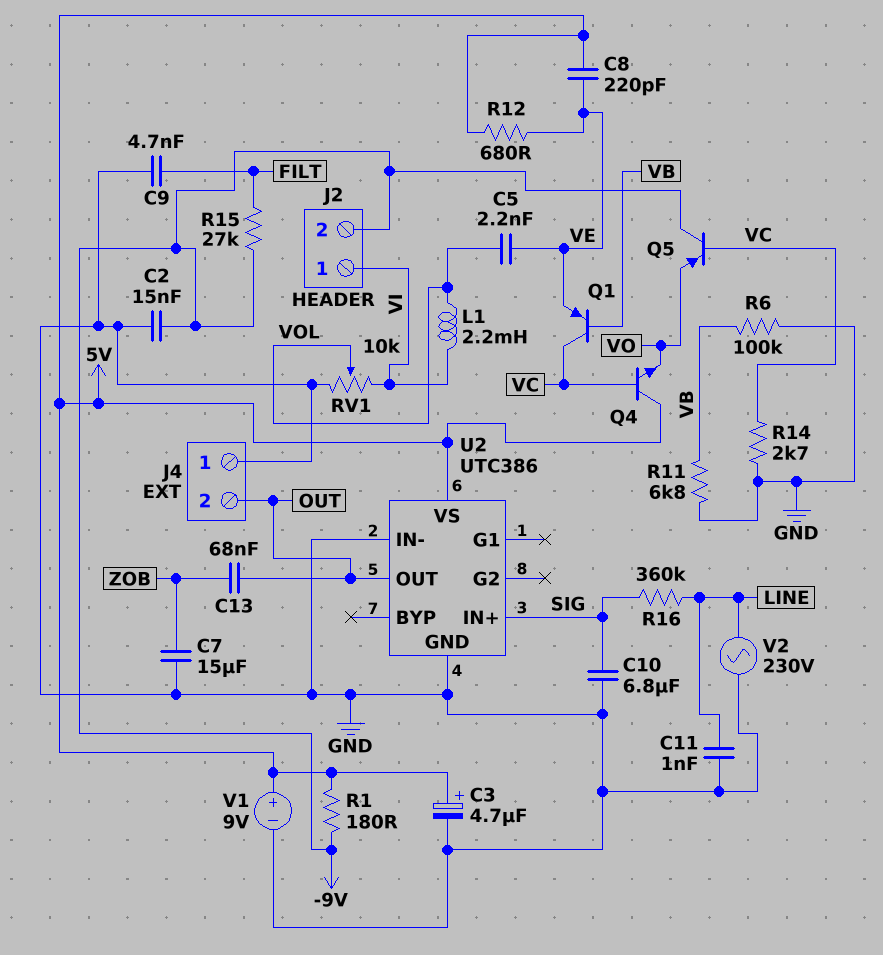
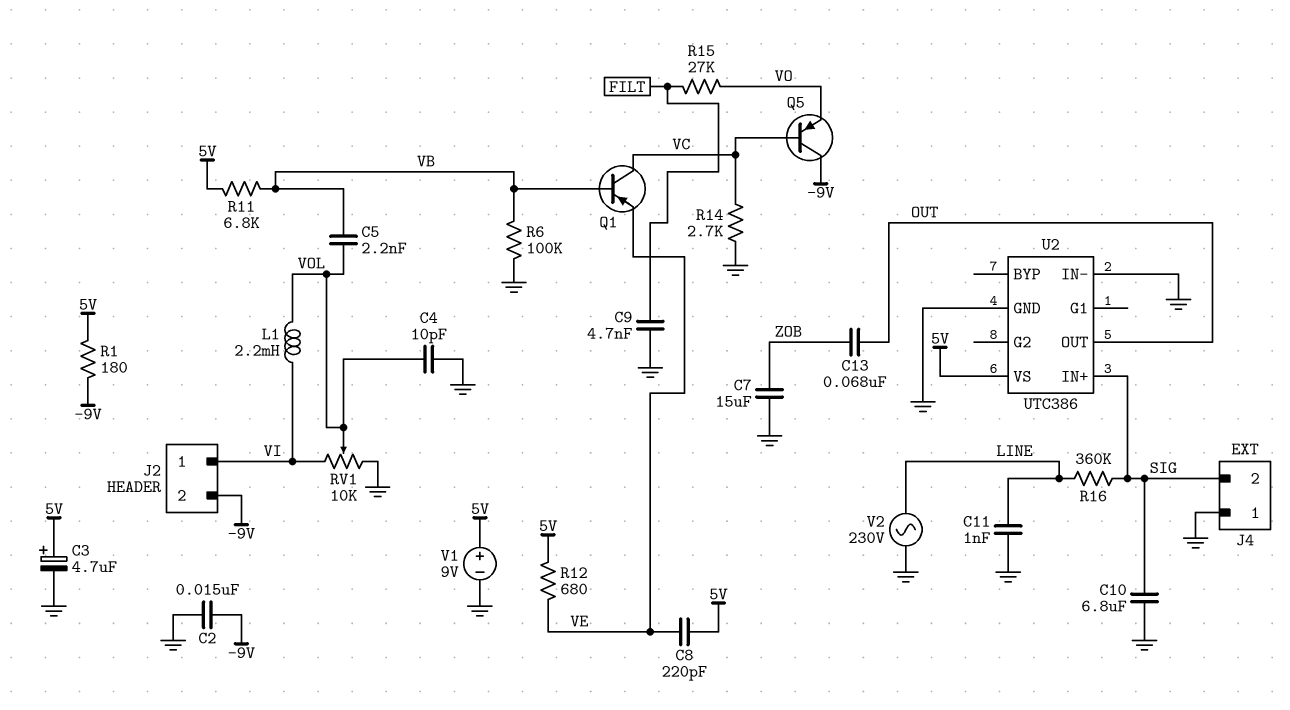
C4: none -> 10pF (GND, VOL)
C5: 2.2nF (VE, VOL) -> 2.2nF (VB, VOL)
J4 pin 2: OUT -> SIG
Q4: NPN (B VC, C 5V, E VO) -> none
R11: 6.8k (GND, VB) -> 6.8k (5V, VB)
R15: 27k (-9V, FILT) -> 27k (FILT, VO)

